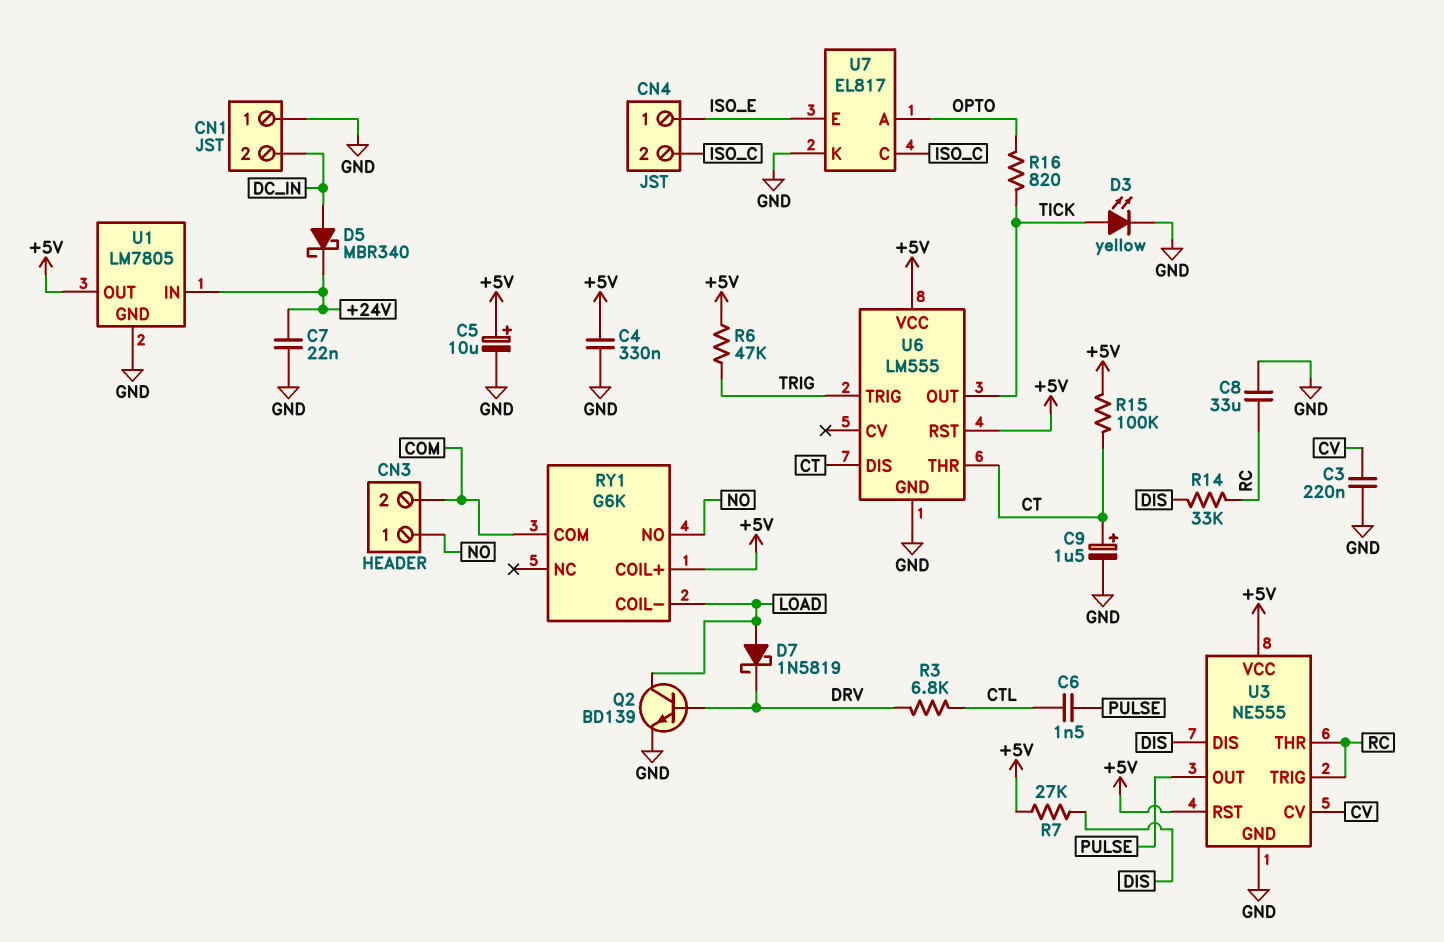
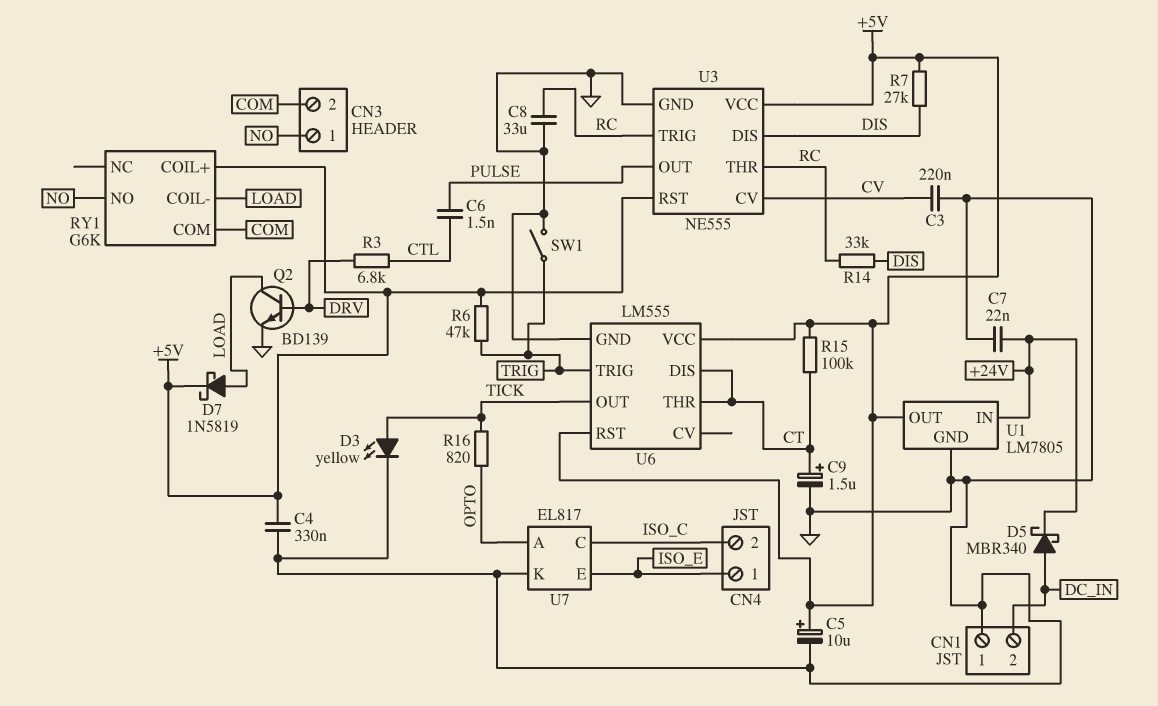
D7: schottky 1N5819 (A LOAD, K DRV) -> schottky 1N5819 (A LOAD, K +5V)
SW1: none -> switch (GND, TRIG)

